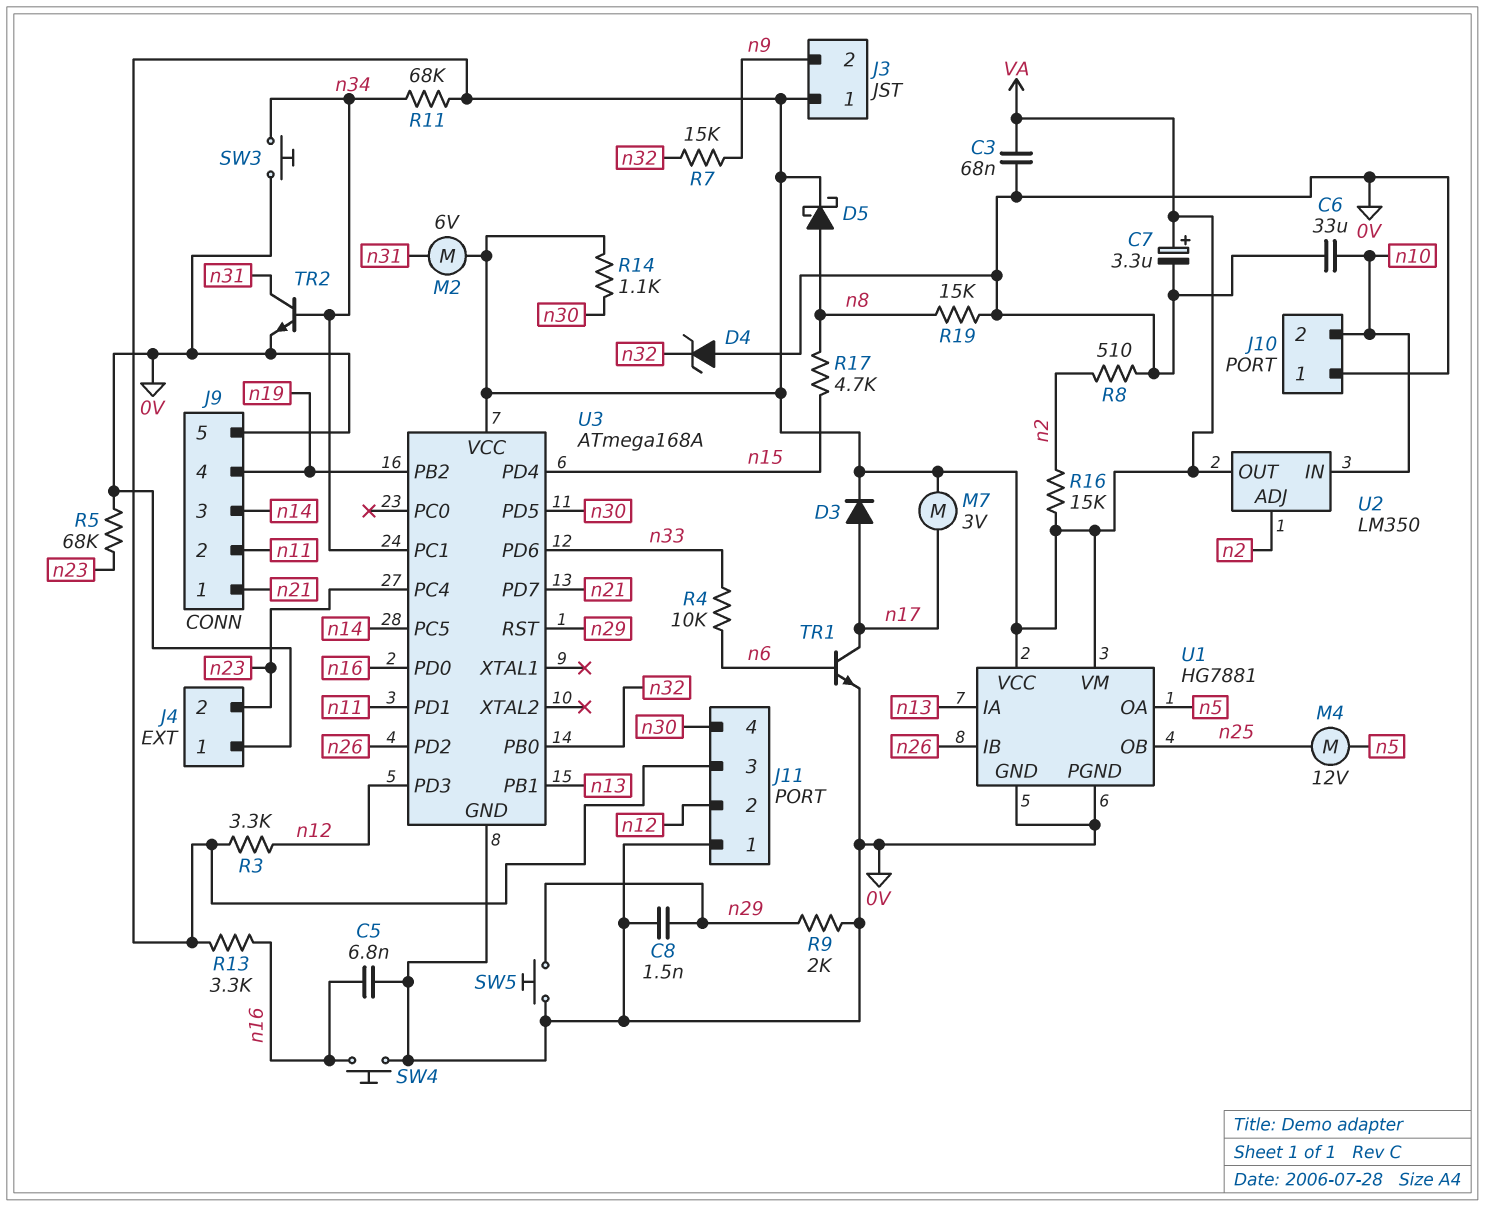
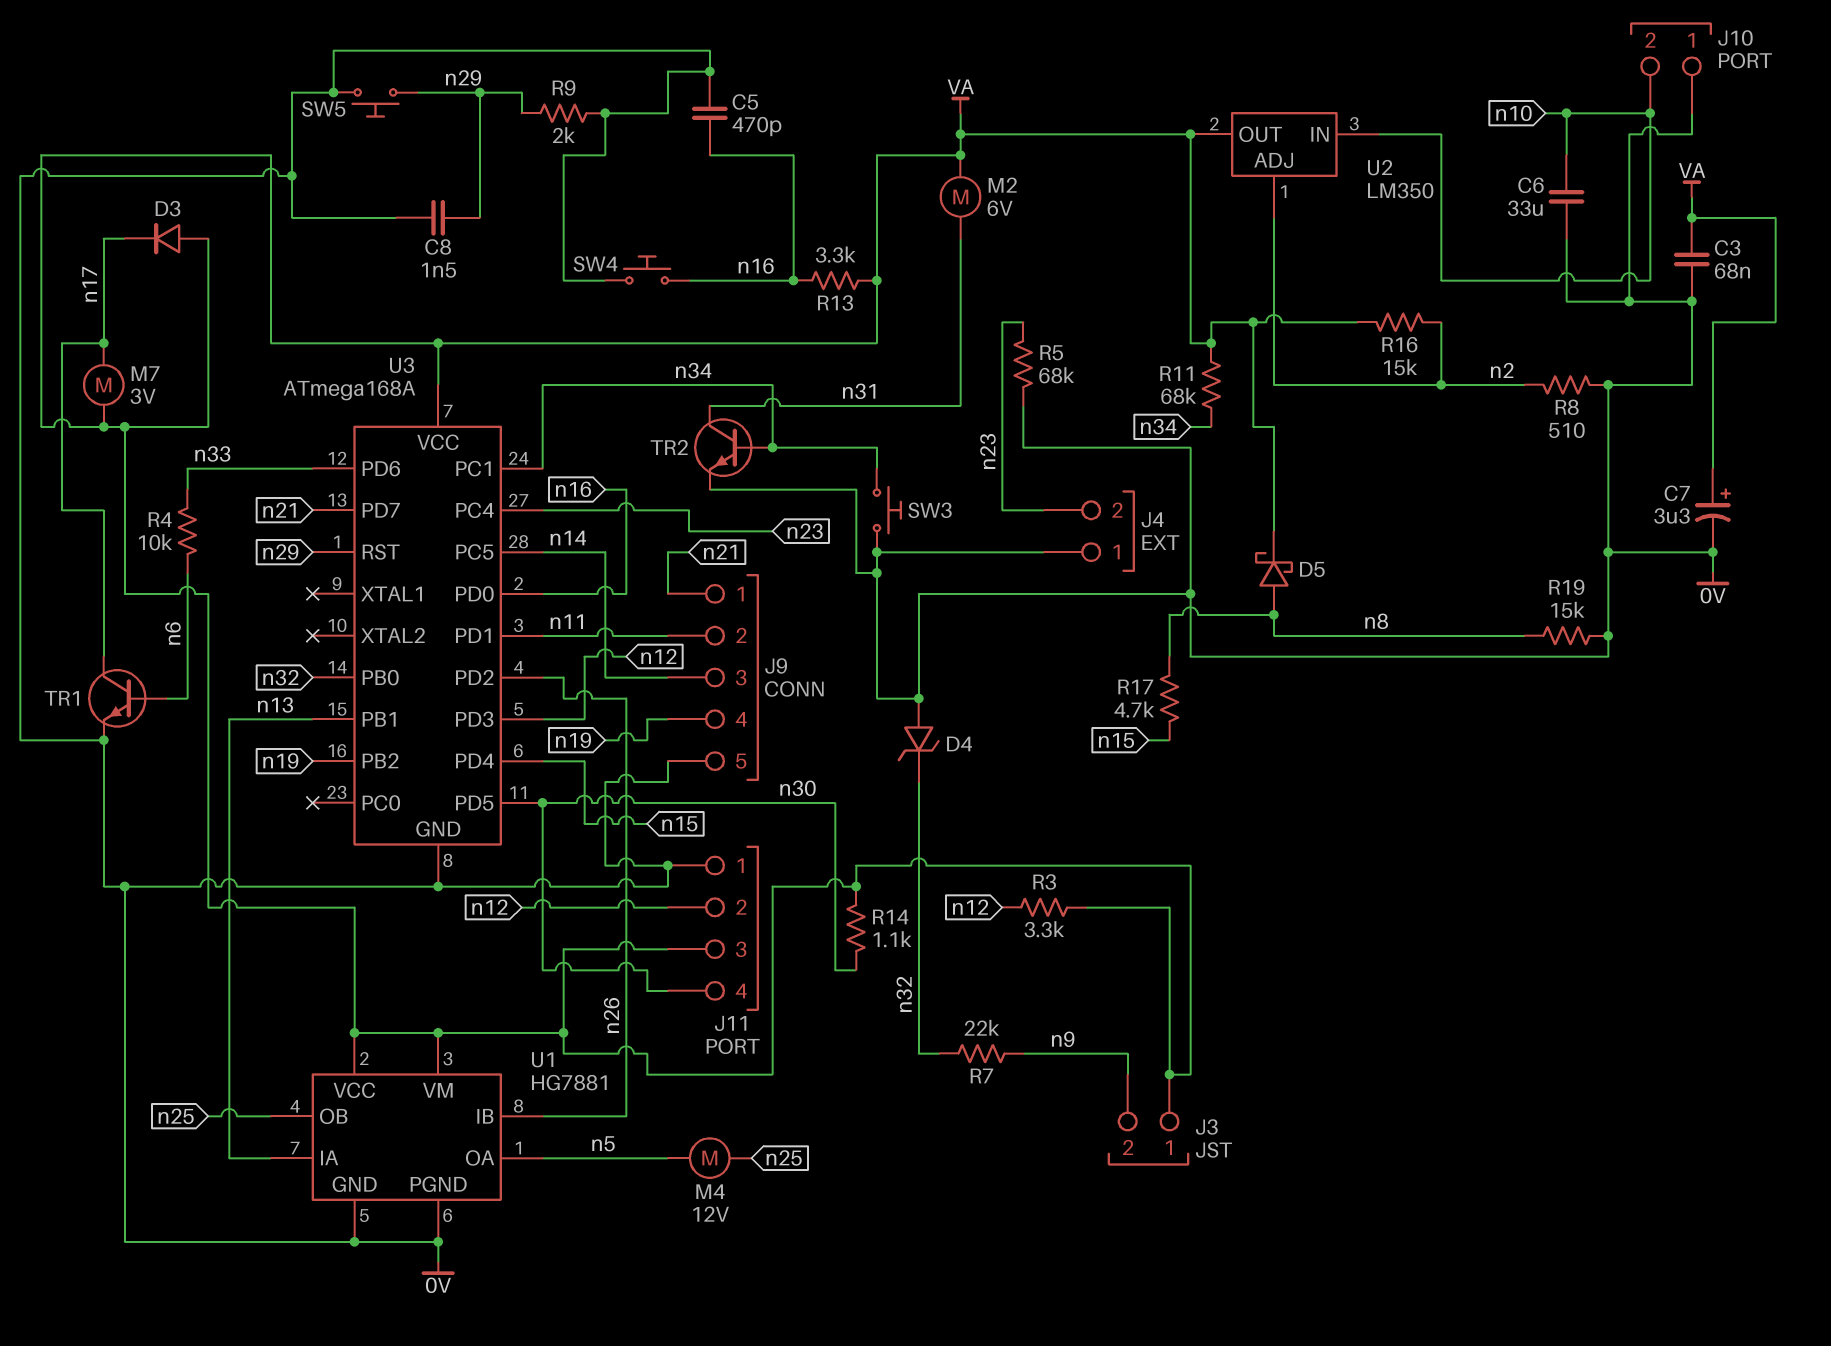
C5: 6.8nF (0V, n16) -> 470pF (0V, n16)
D3: diode (A n17, K VA) -> diode (A VA, K n17)
R7: 15k (n9, n32) -> 22k (n9, n32)

